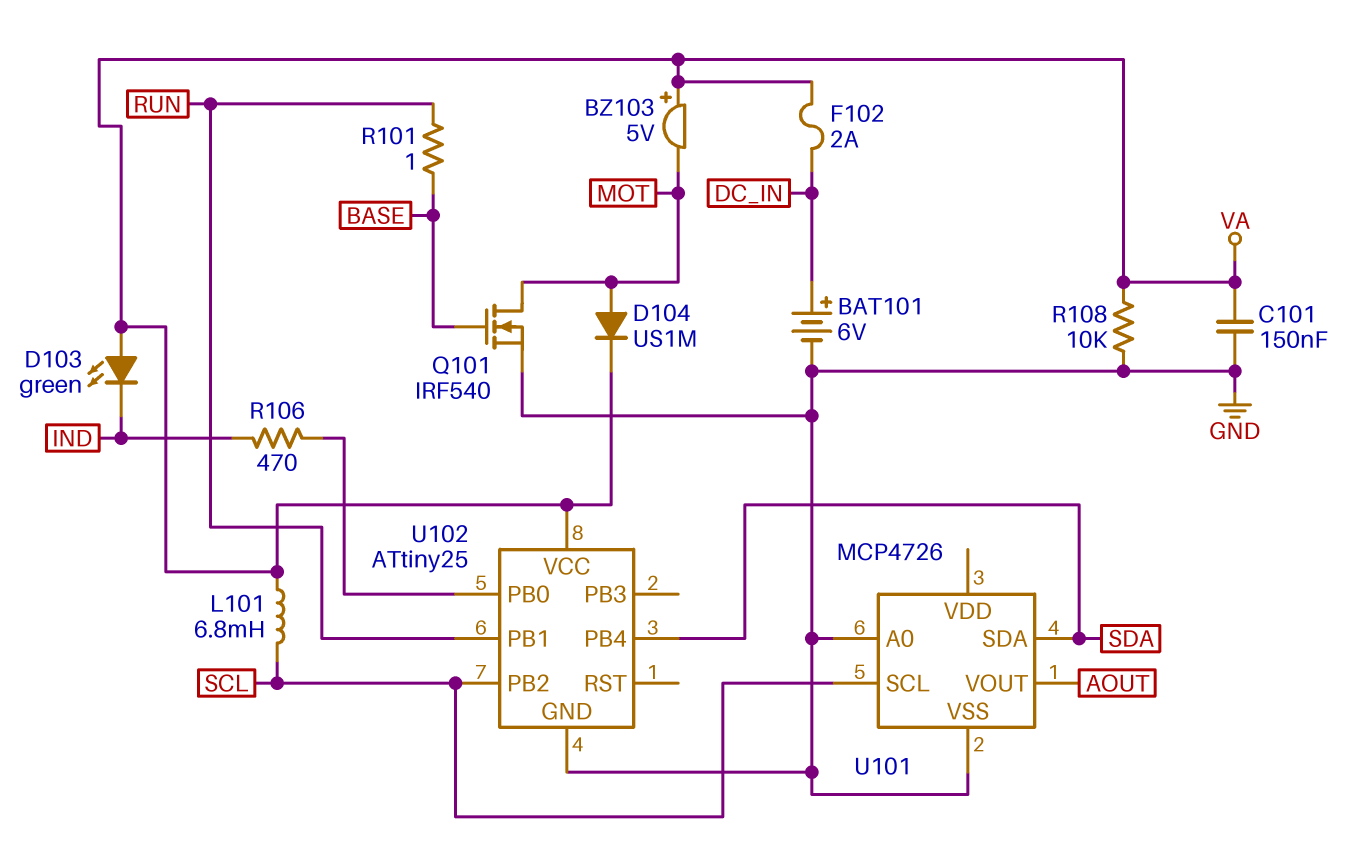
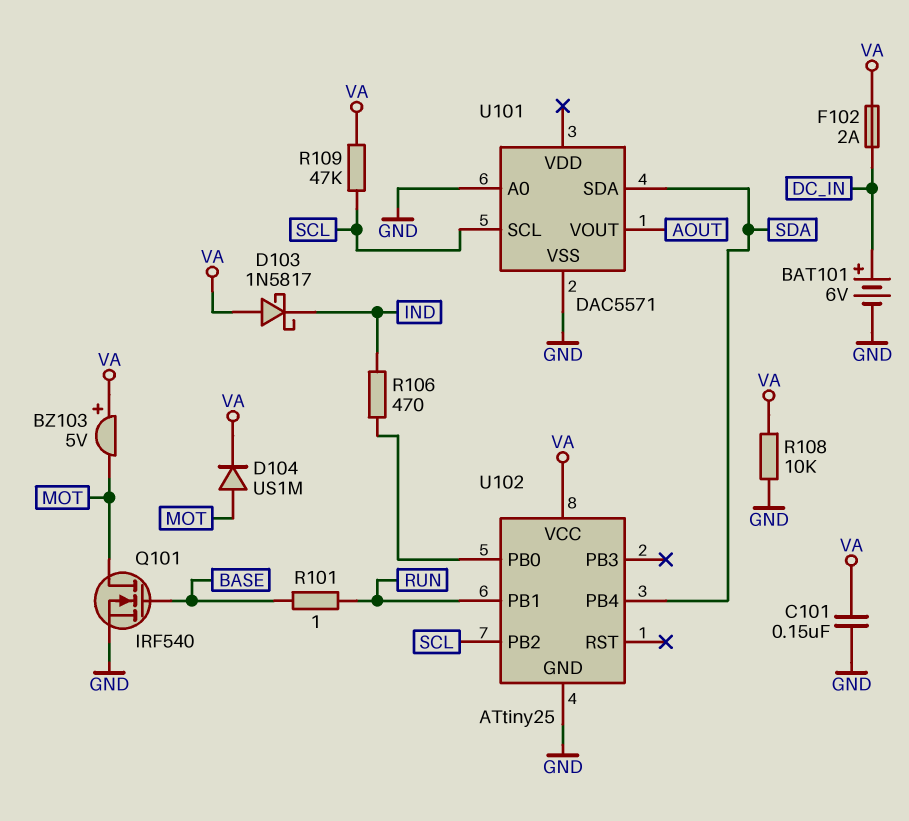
D103: LED green (A VA, K IND) -> schottky 1N5817 (A VA, K IND)
L101: 6.8mH (SCL, VA) -> none
R109: none -> 47k (SCL, VA)
U101: MCP4726 -> DAC5571

